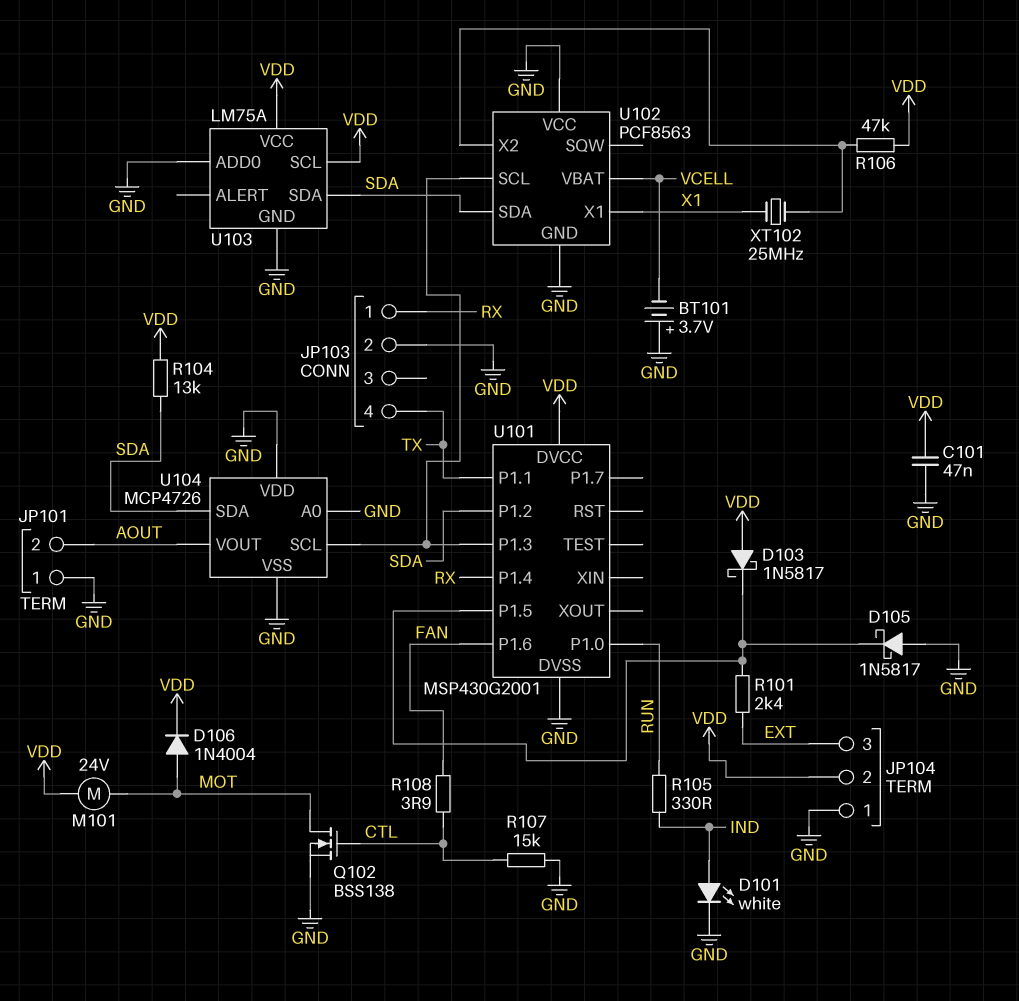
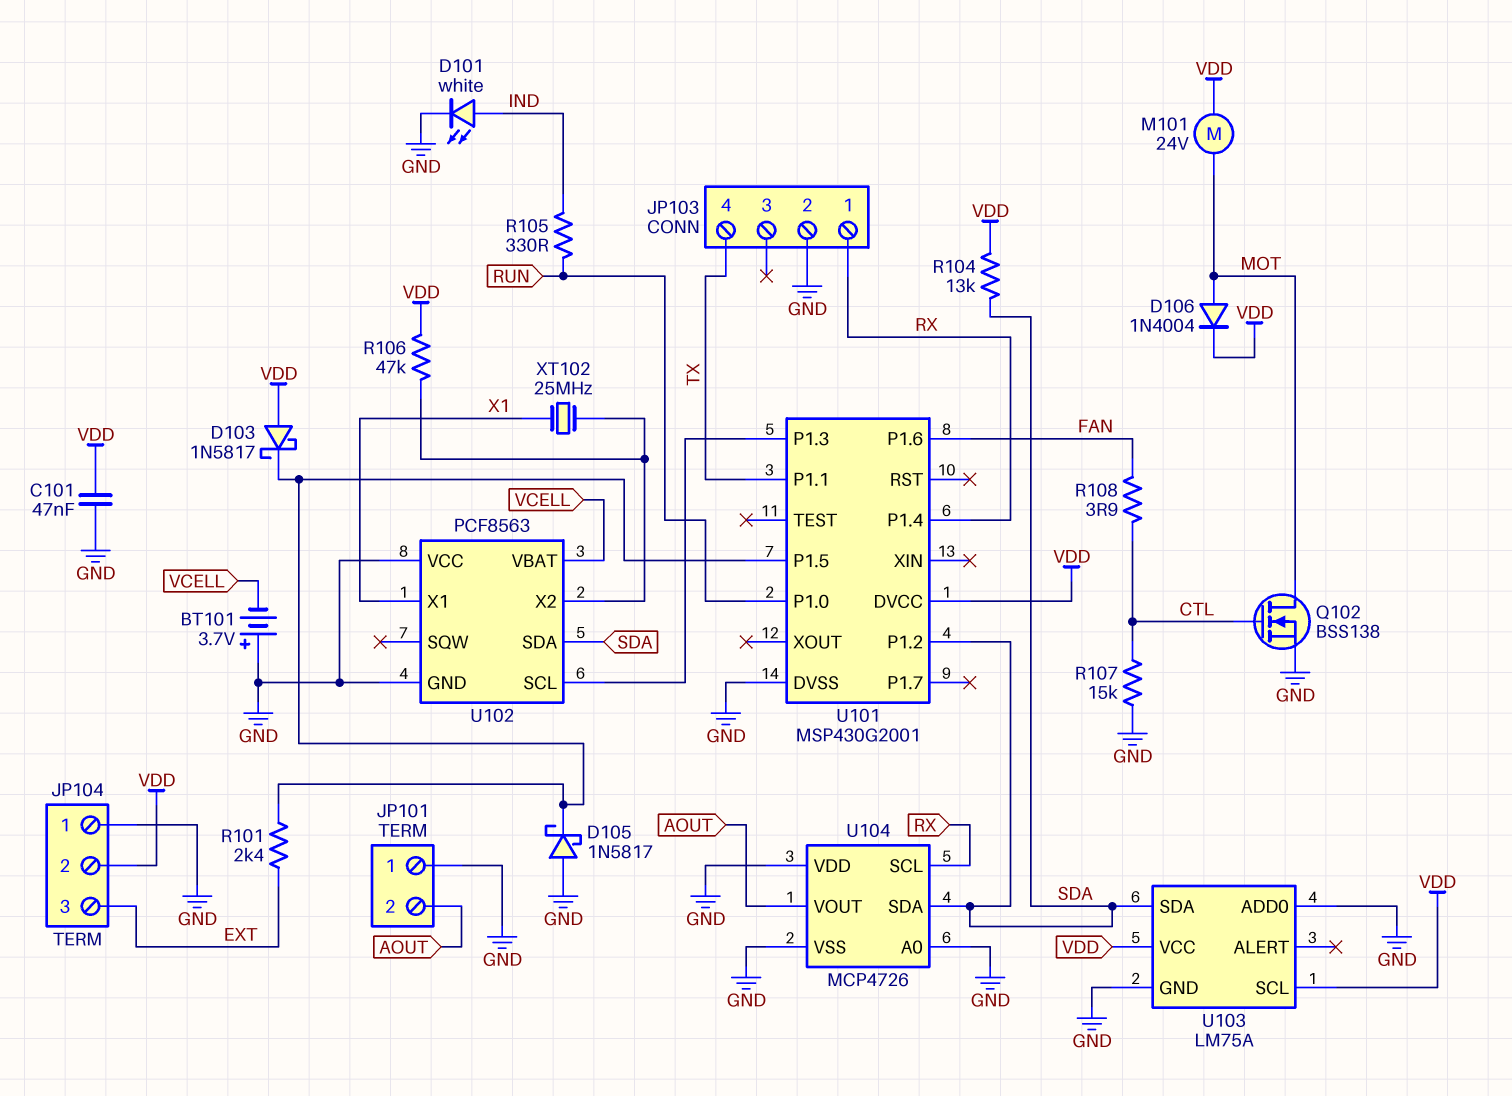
U104 pin SCL: U101/P1.3 -> RX

